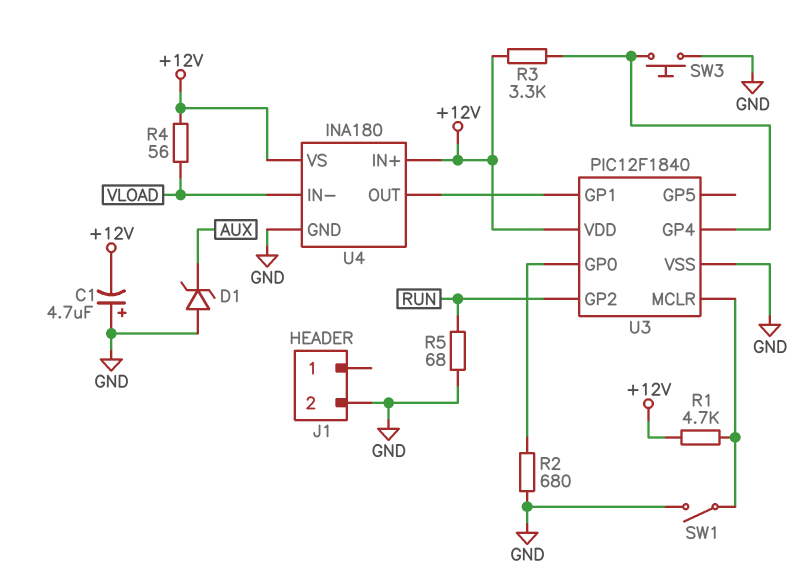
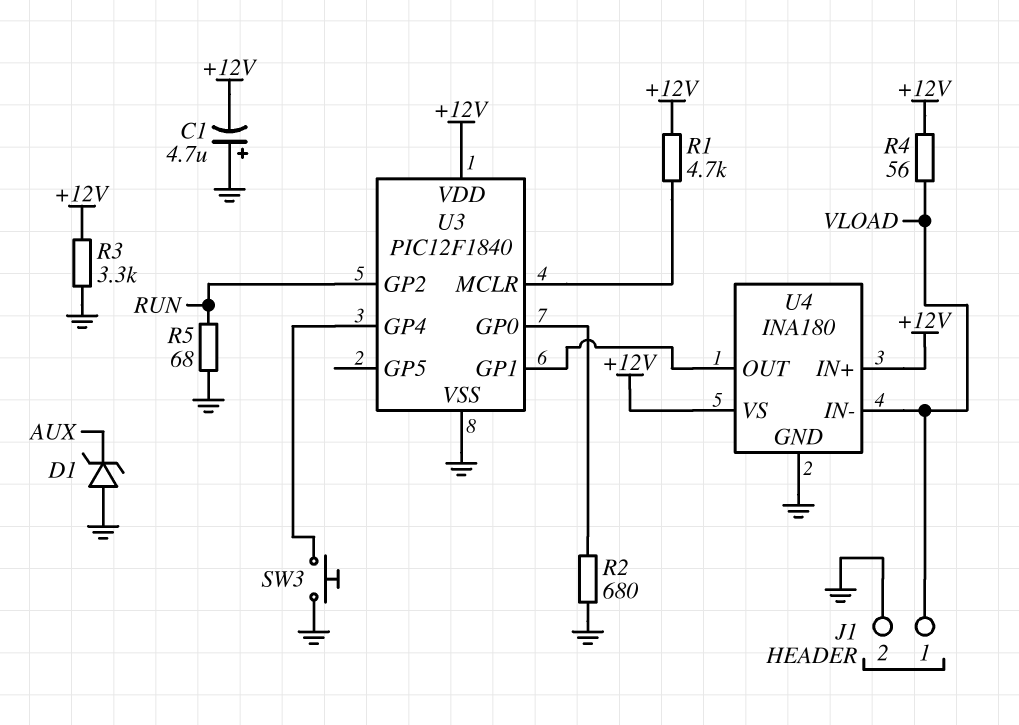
J1 pin 1: none -> VLOAD
R3: 3.3k (+12V, U3/GP4) -> 3.3k (+12V, GND)
SW1: switch (GND, U3/MCLR) -> none

